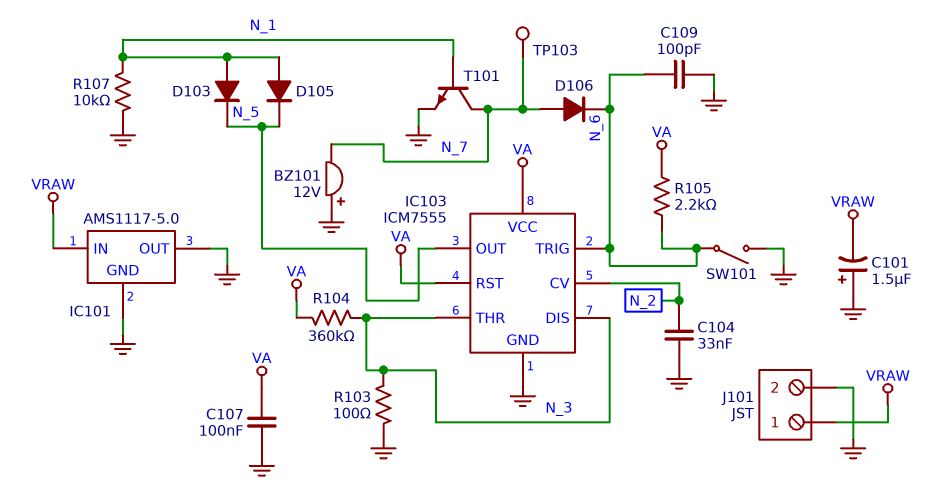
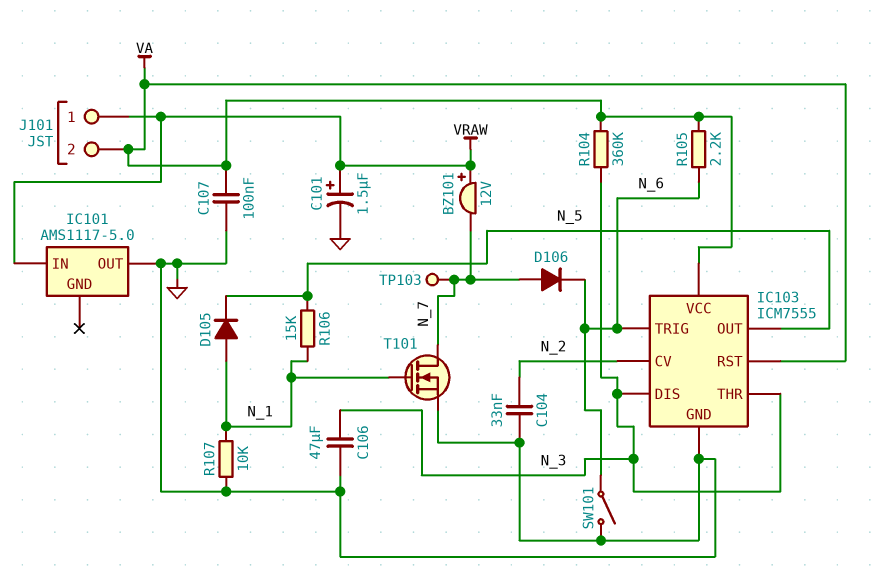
BZ101: buzzer 12V (plus GND, minus N_7) -> buzzer 12V (plus VRAW, minus N_7)
C101: 1.5uF (plus GND, minus VRAW) -> 1.5uF (plus VRAW, minus GND)
C106: none -> 47uF (GND, N_3)
C109: 100pF (GND, N_6) -> none
D103: diode (A N_1, K N_5) -> none
IC101 pin GND: GND -> none
J101 pin 2: GND -> VA
R103: 100 (GND, N_3) -> none
R106: none -> 15k (N_1, N_5)
T101: NPN (B N_1, C N_7, E GND) -> NMOS (G N_1, D N_7, S GND)

